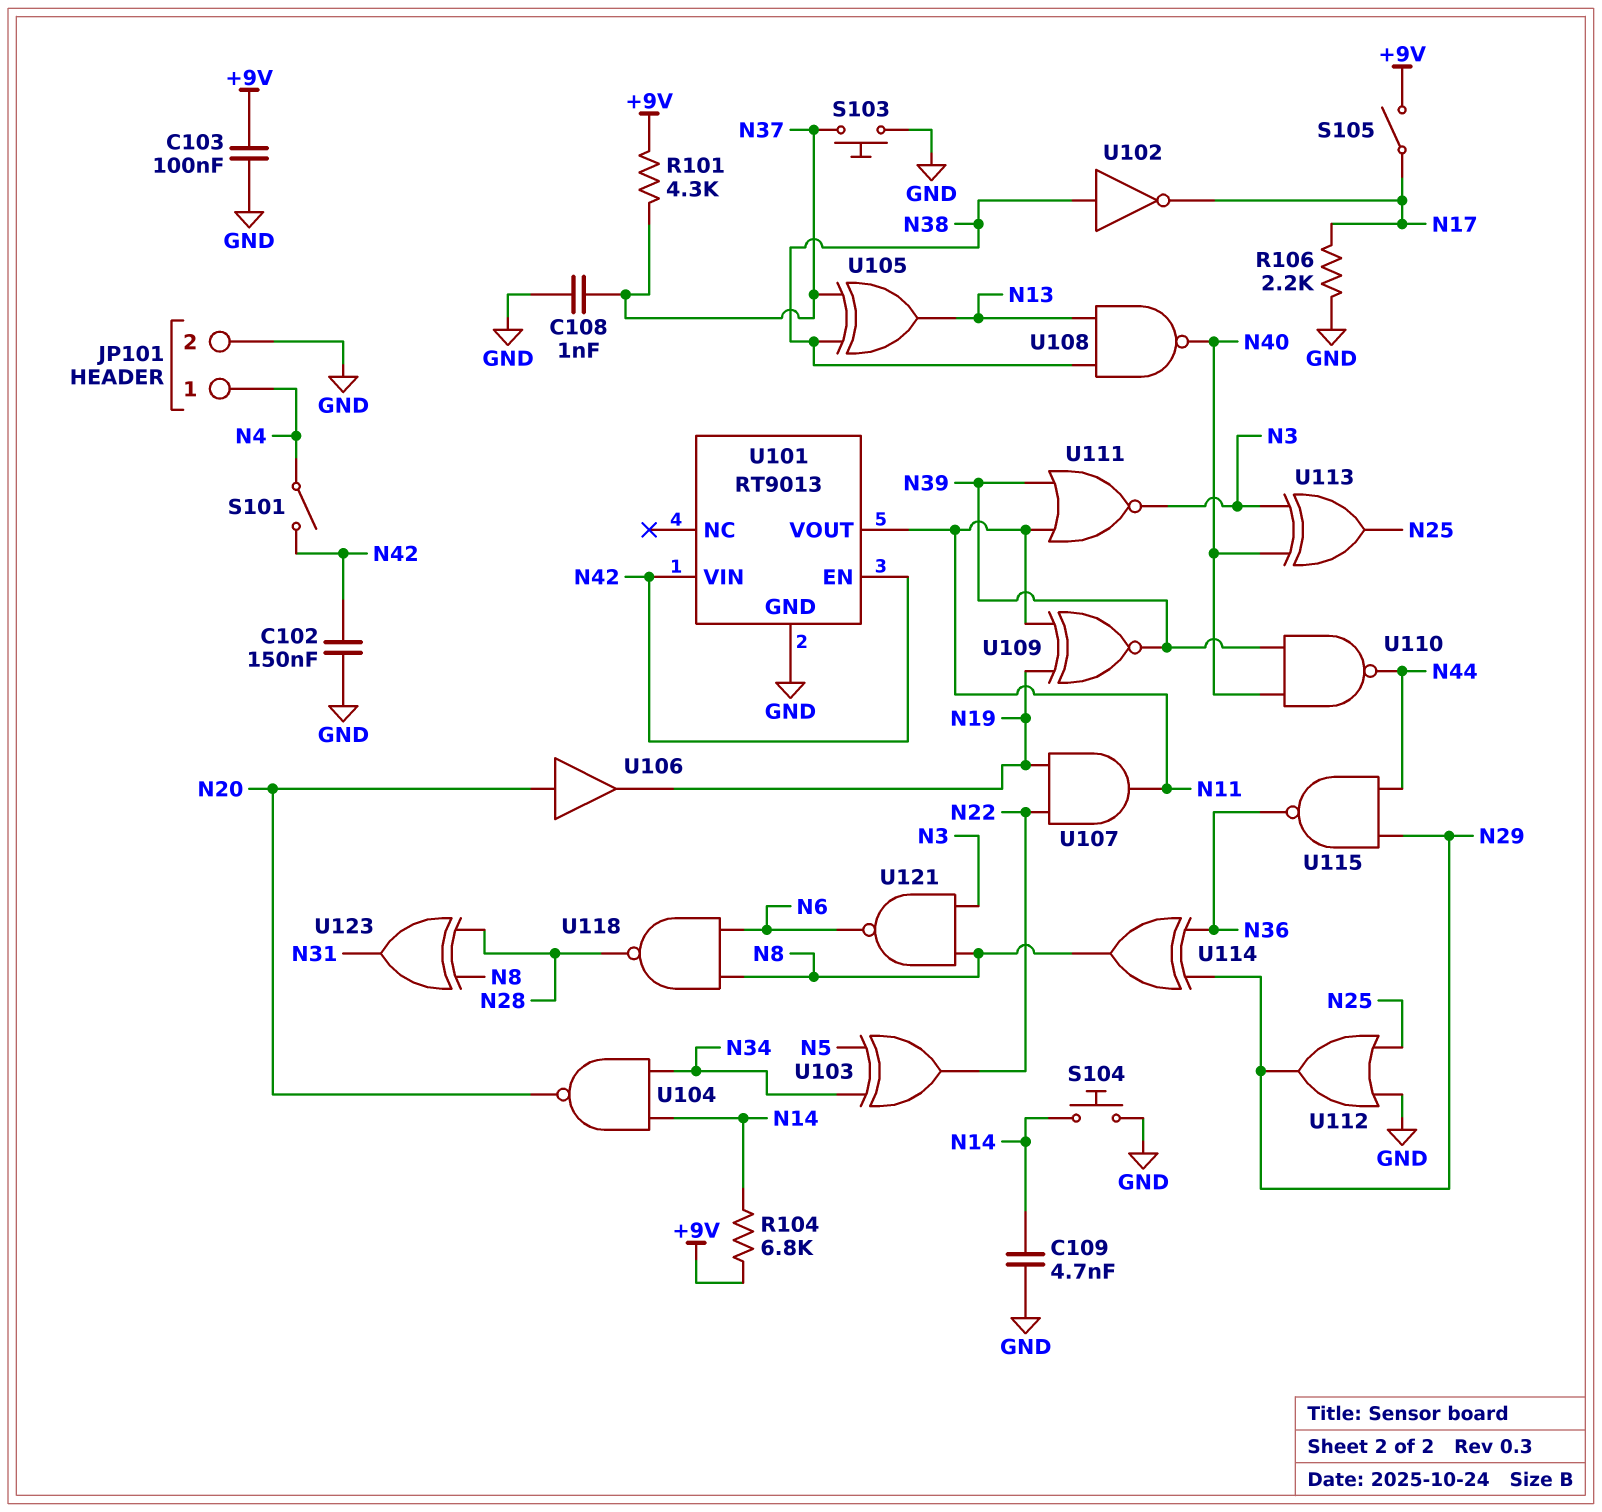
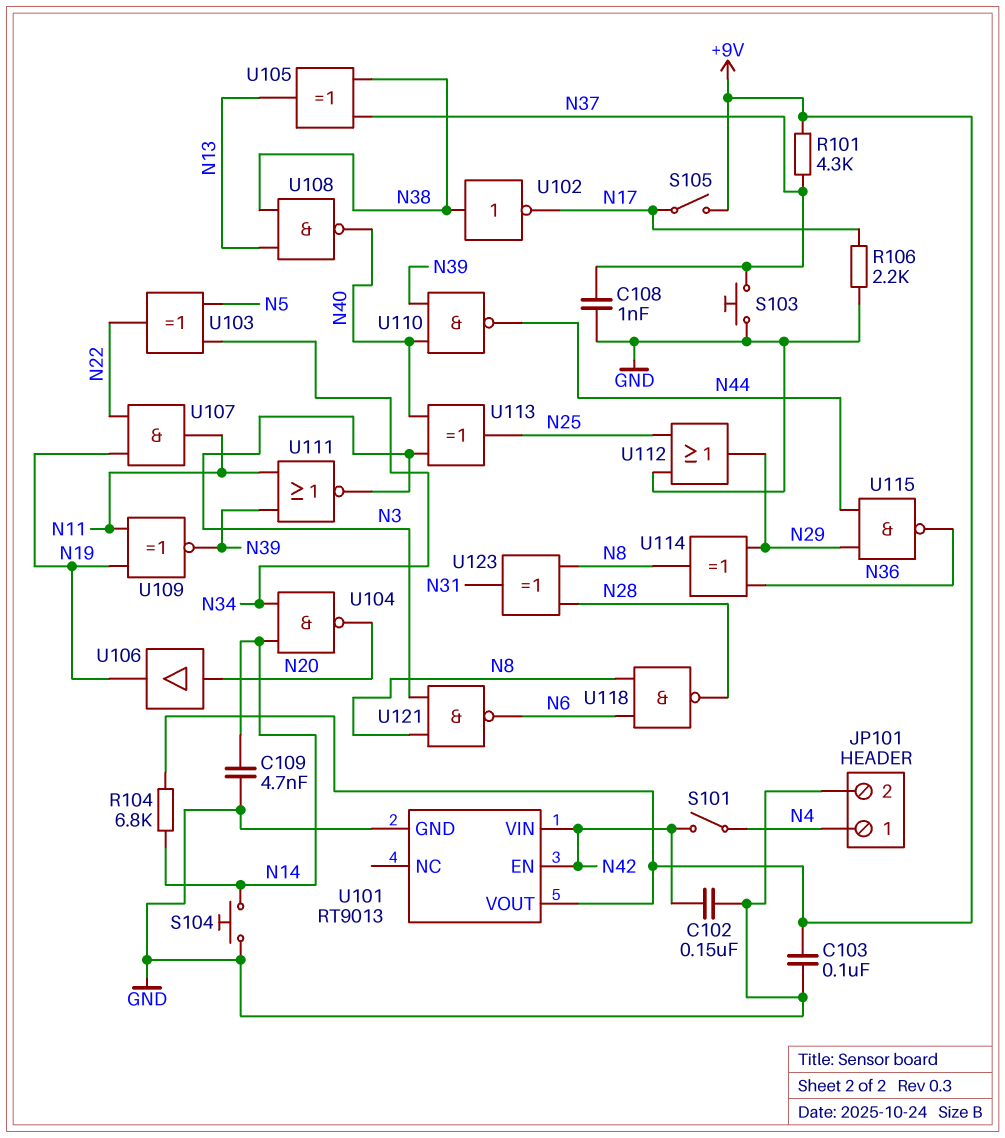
U101 pin VOUT: N11 -> +9V

